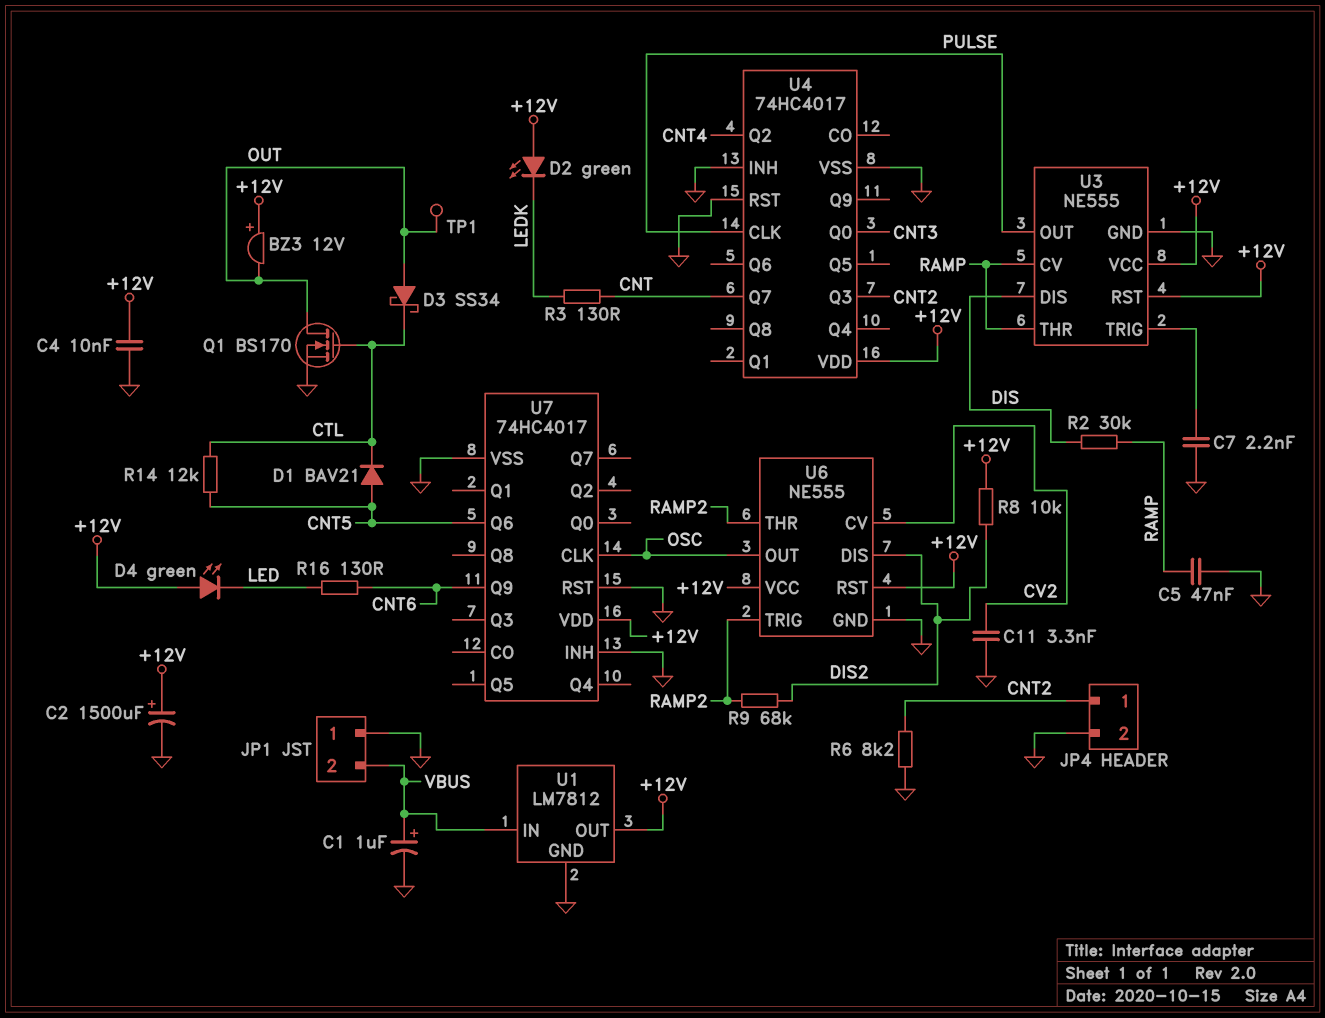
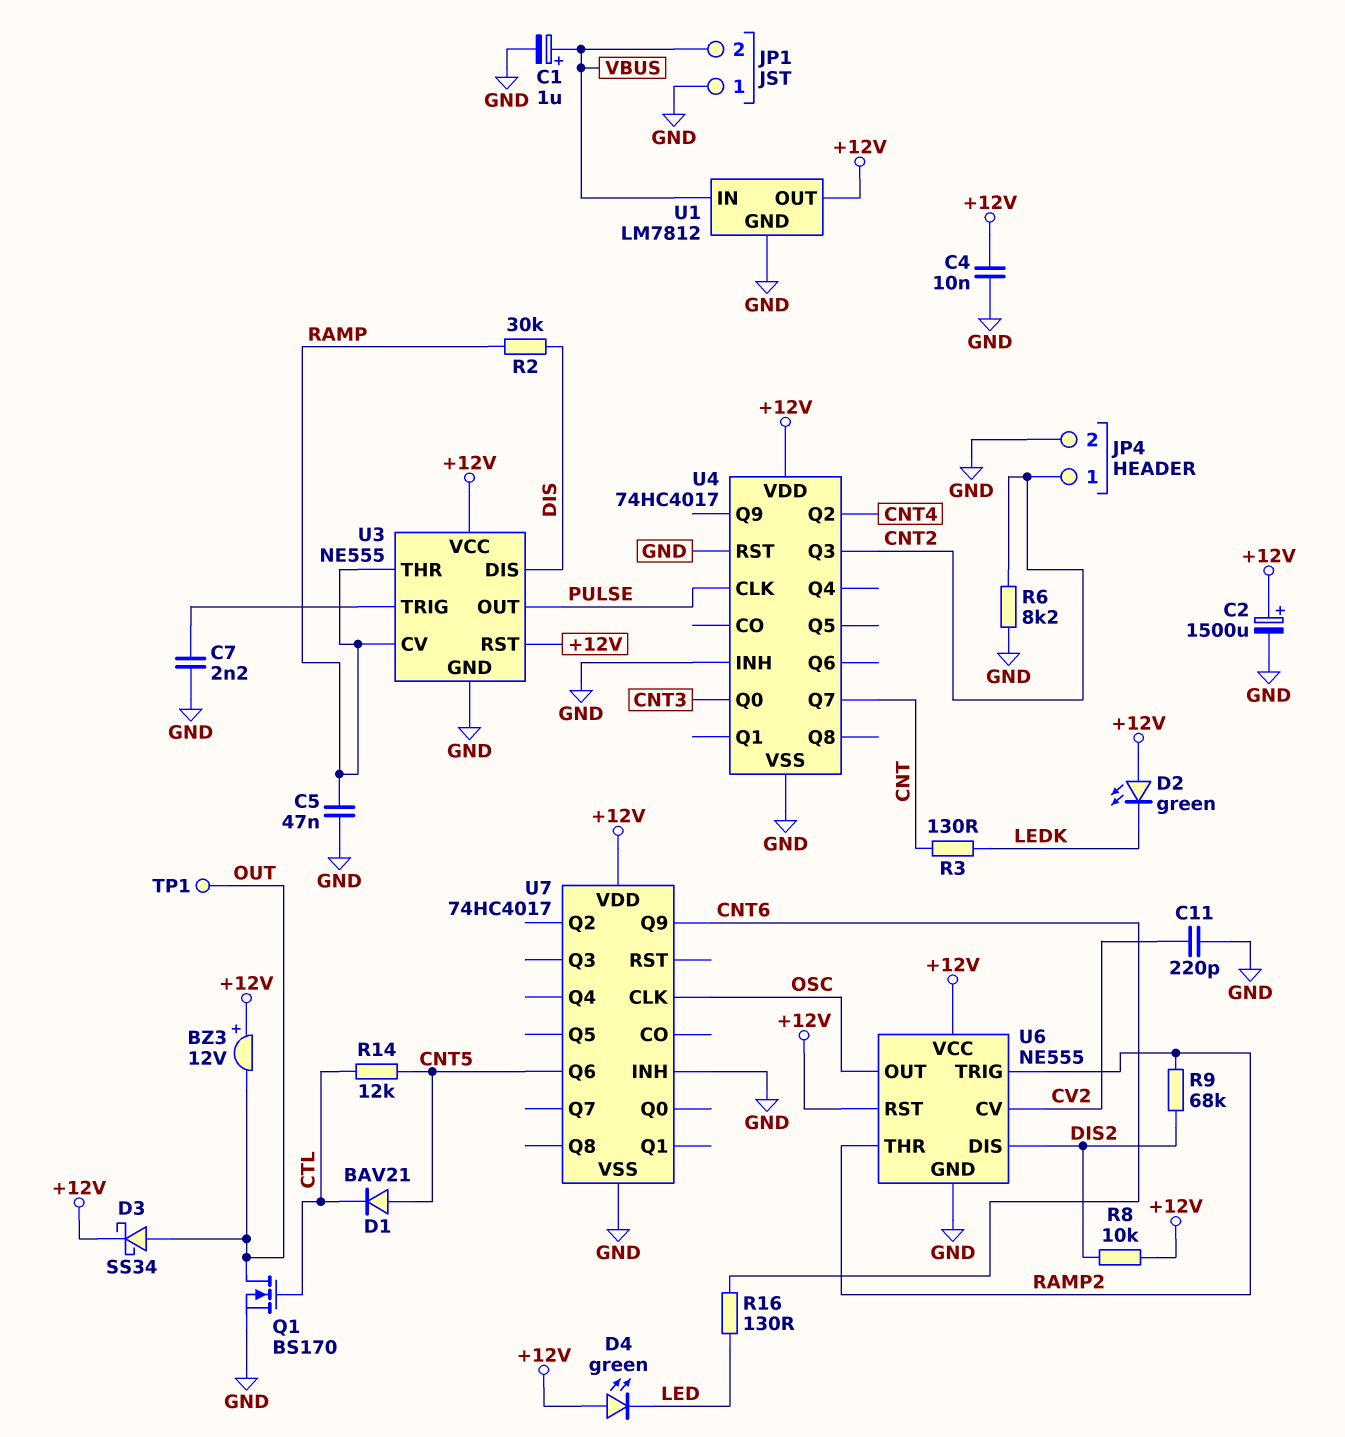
C11: 3.3nF (CV2, GND) -> 220pF (CV2, GND)
D3: schottky SS34 (A OUT, K CTL) -> schottky SS34 (A OUT, K +12V)
U7 pin RST: GND -> none

